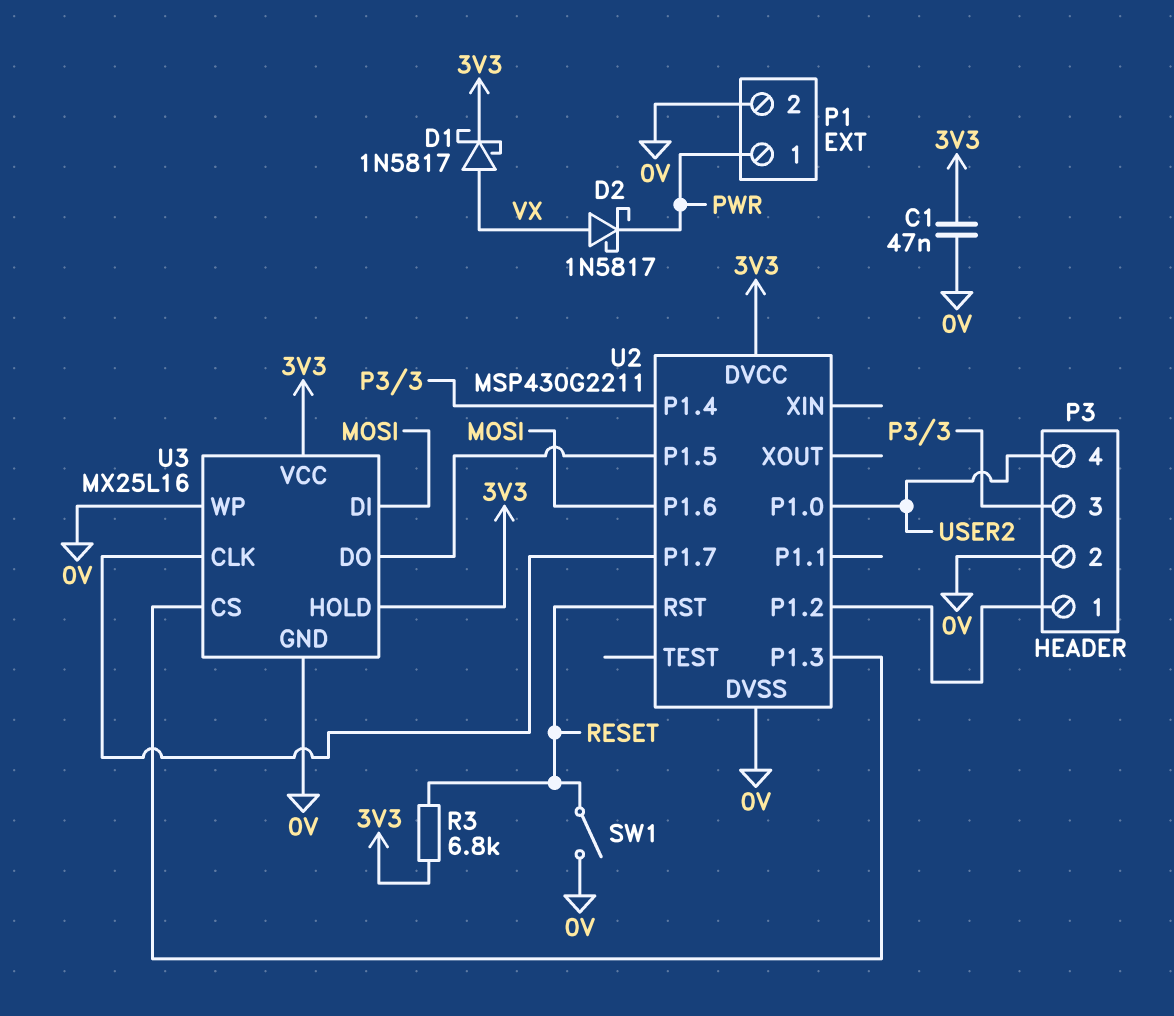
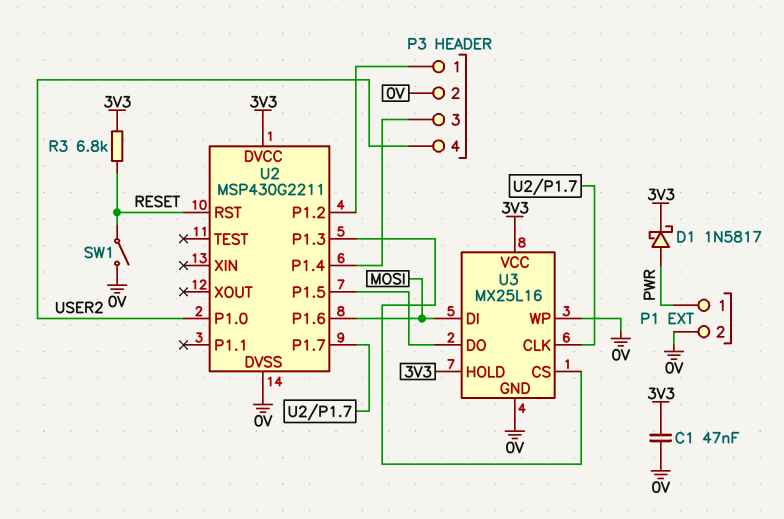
D1: schottky 1N5817 (A VX, K 3V3) -> schottky 1N5817 (A PWR, K 3V3)
D2: schottky 1N5817 (A VX, K PWR) -> none

